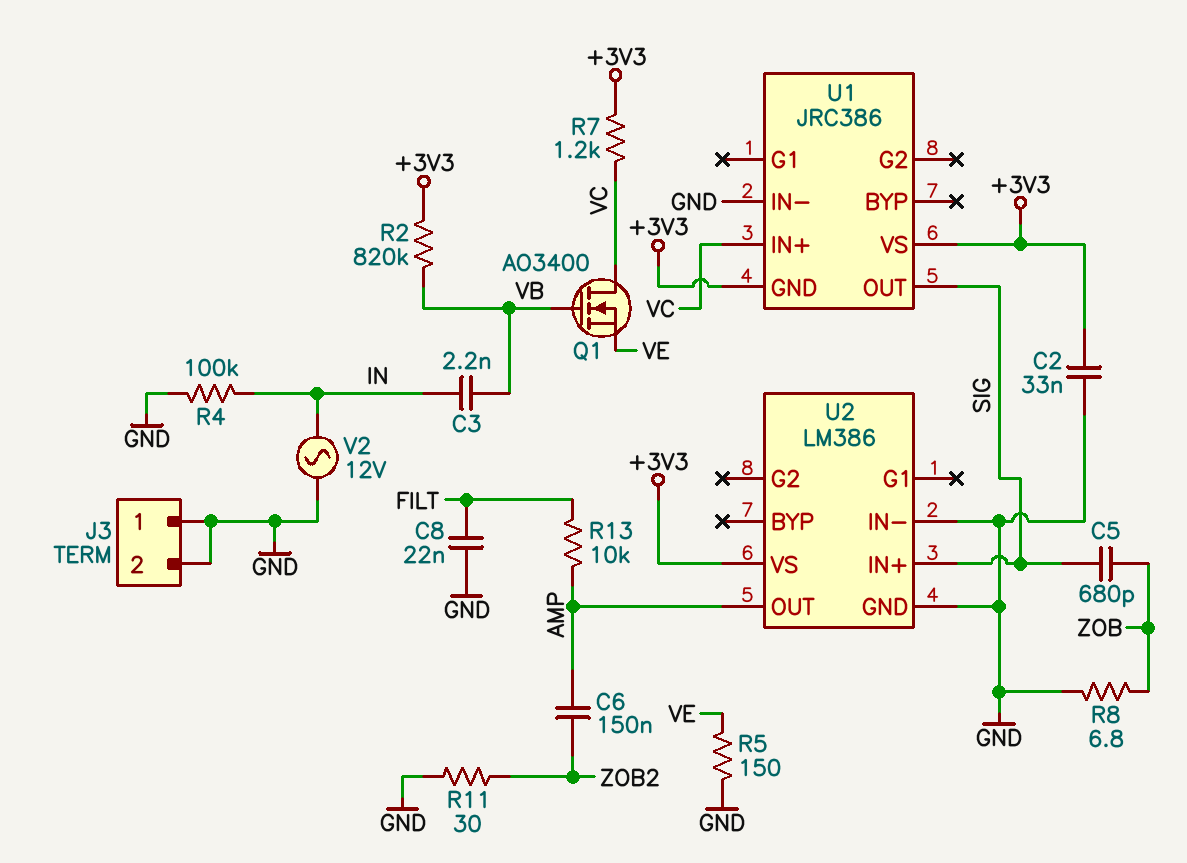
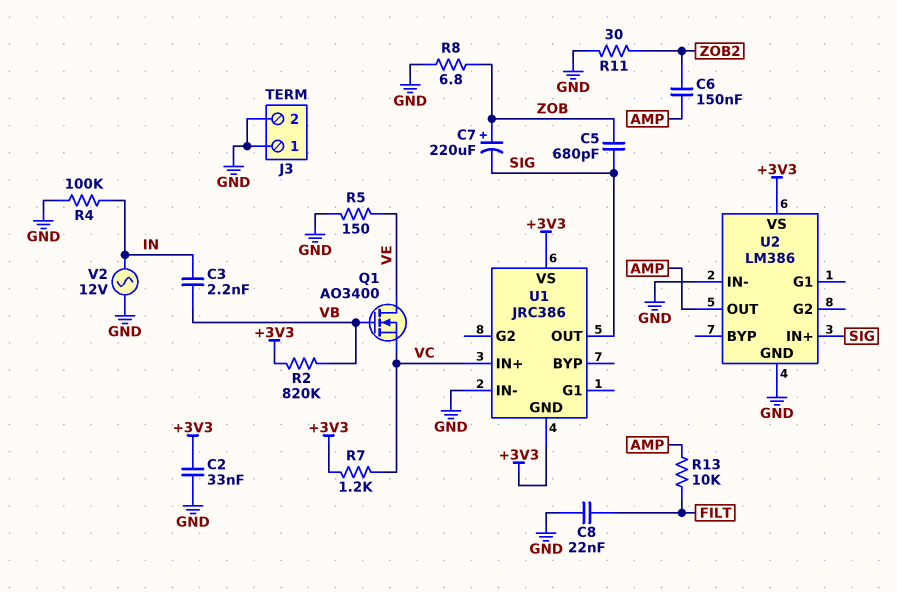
C7: none -> 220uF (plus ZOB, minus SIG)
Q1: NMOS AO3400 (G VB, D VC, S VE) -> NMOS AO3400 (G VB, D VE, S VC)

